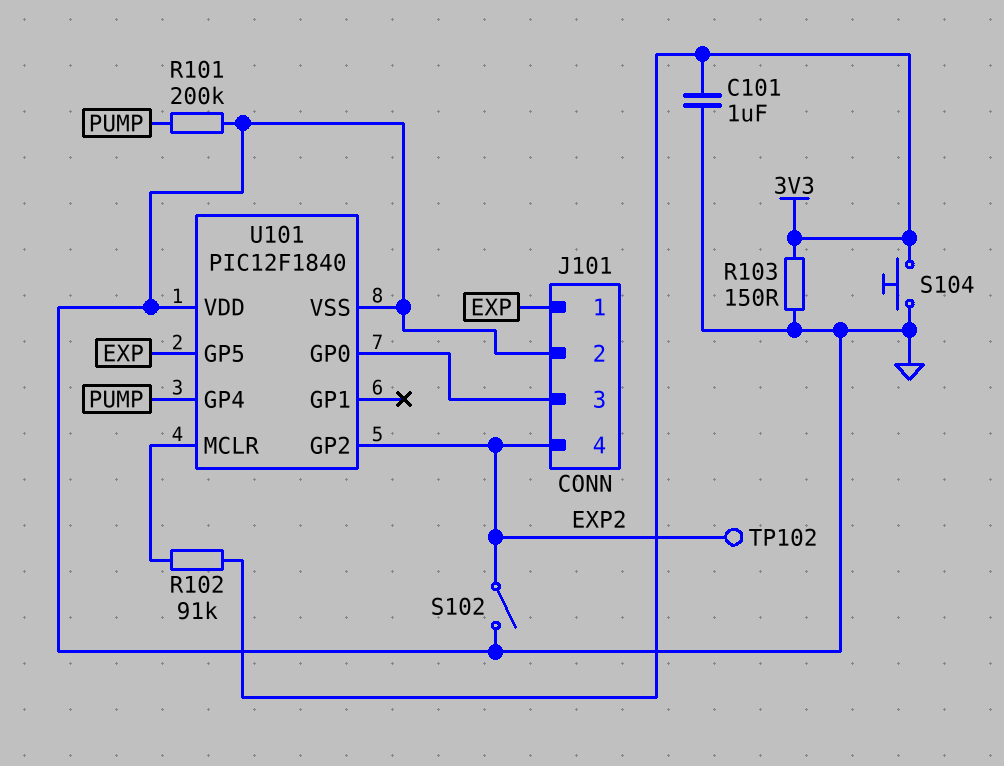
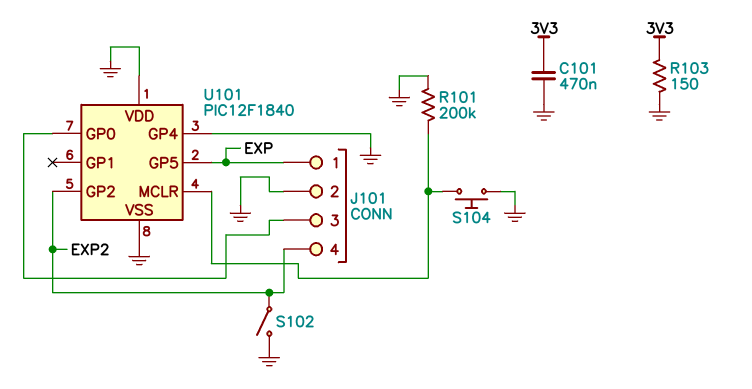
C101: 1uF (3V3, GND) -> 470nF (3V3, GND)
R101: 200k (GND, PUMP) -> 200k (GND, U101/MCLR)
R102: 91k (3V3, U101/MCLR) -> none
S104: button (3V3, GND) -> button (GND, U101/MCLR)
TP102: test point (EXP2) -> none
U101 pin GP4: PUMP -> GND

